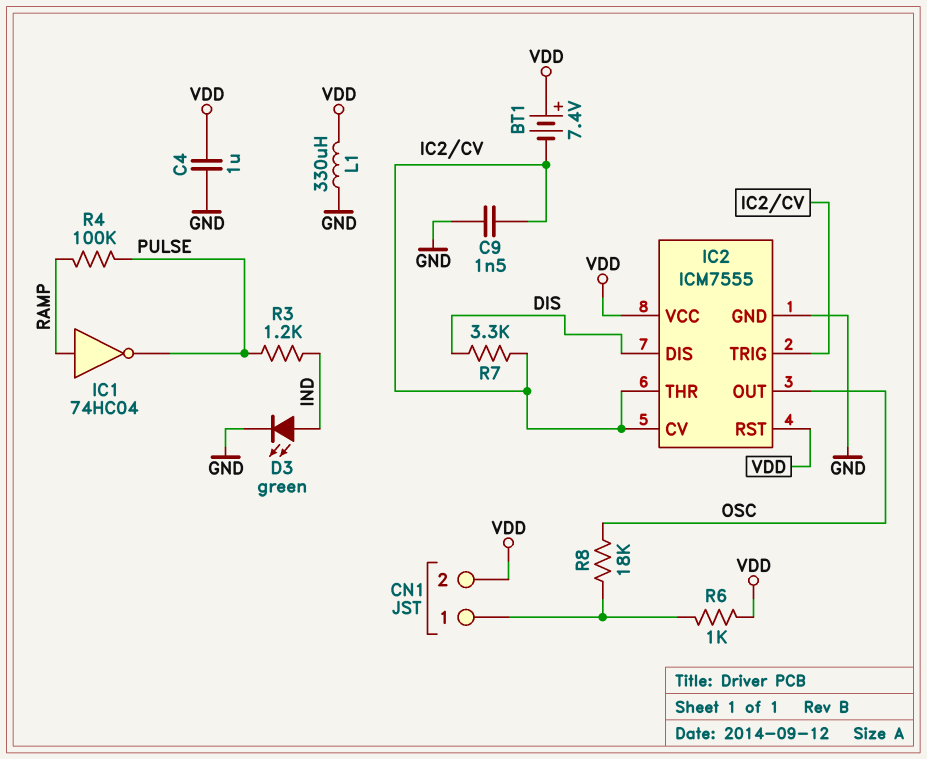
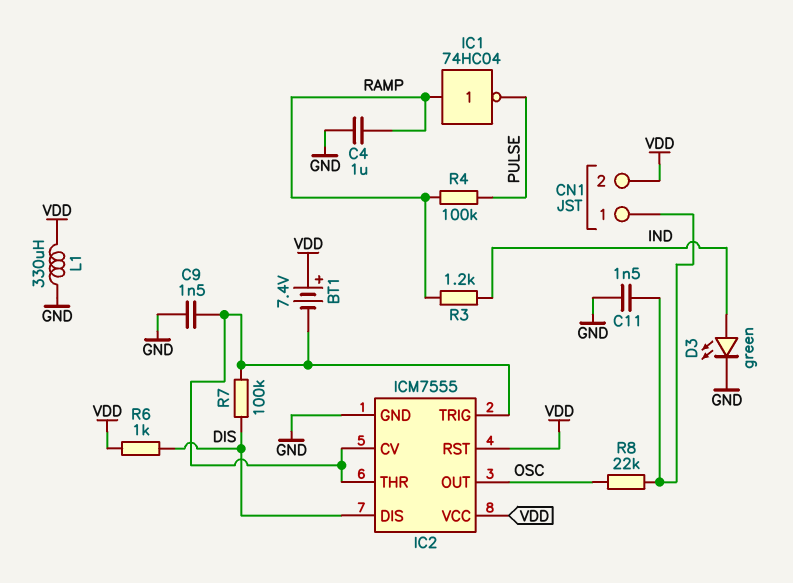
C4: 1uF (GND, VDD) -> 1uF (GND, RAMP)
C11: none -> 1.5nF (CN1/1, GND)
R3: 1.2k (IND, PULSE) -> 1.2k (IND, RAMP)
R6: 1k (CN1/1, VDD) -> 1k (DIS, VDD)
R7: 3.3k (DIS, IC2/CV) -> 100k (DIS, IC2/CV)
R8: 18k (CN1/1, OSC) -> 22k (CN1/1, OSC)

